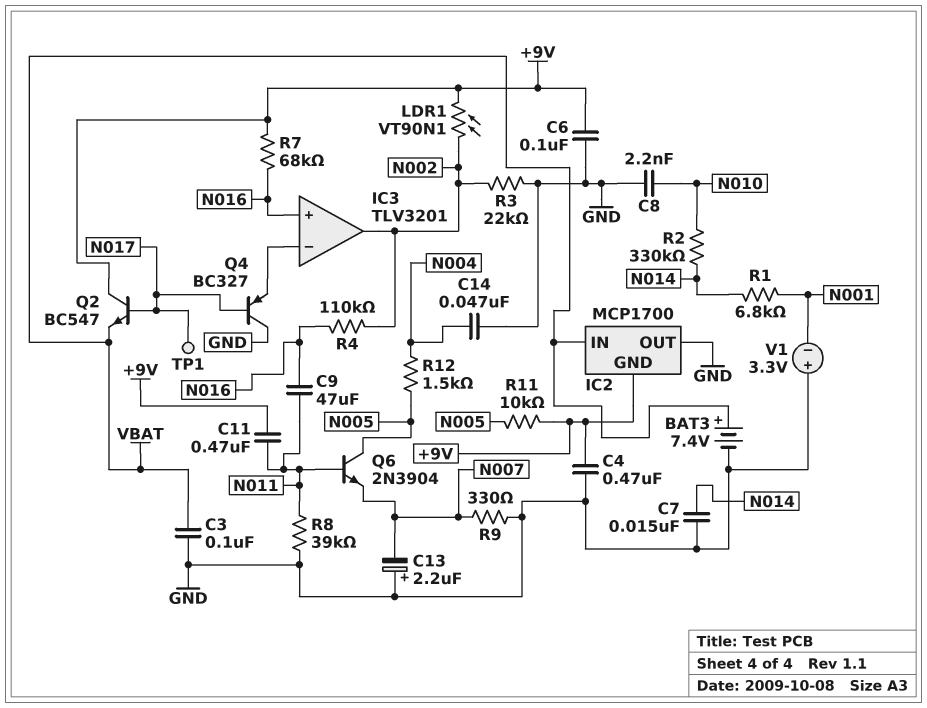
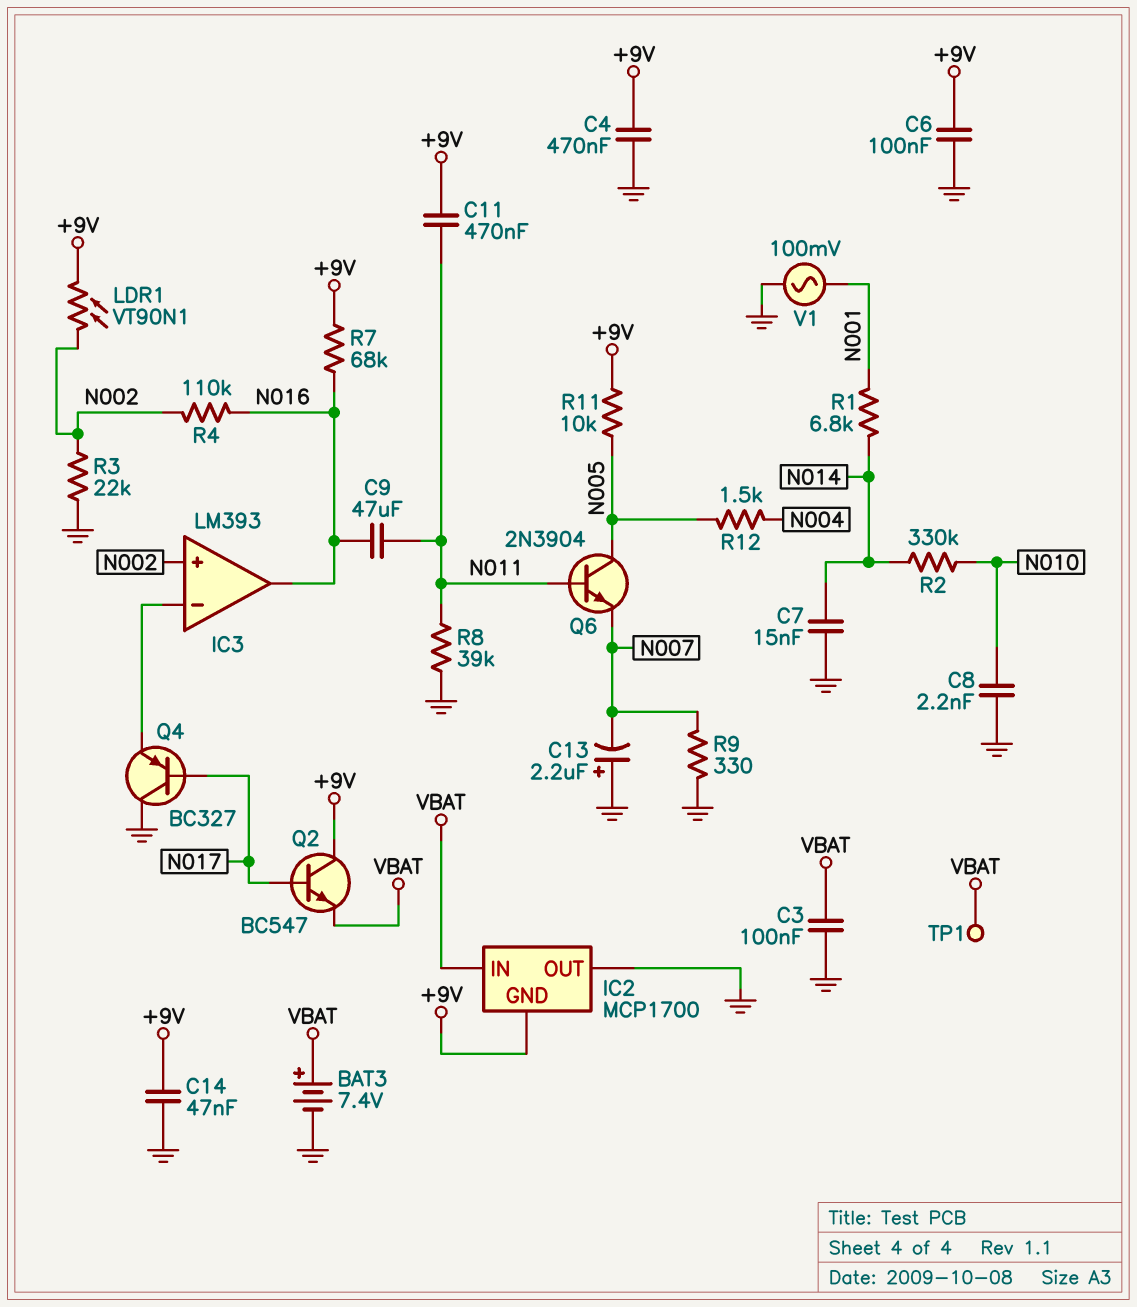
C14: 47nF (GND, N004) -> 47nF (+9V, GND)
IC3: TLV3201 -> LM393
IC3 pin in+: N016 -> N002
IC3 pin out: N002 -> N016
TP1: test point (N017) -> test point (VBAT)
V1: 3.3V (plus GND, minus N001) -> AC 100mV (GND, N001)

